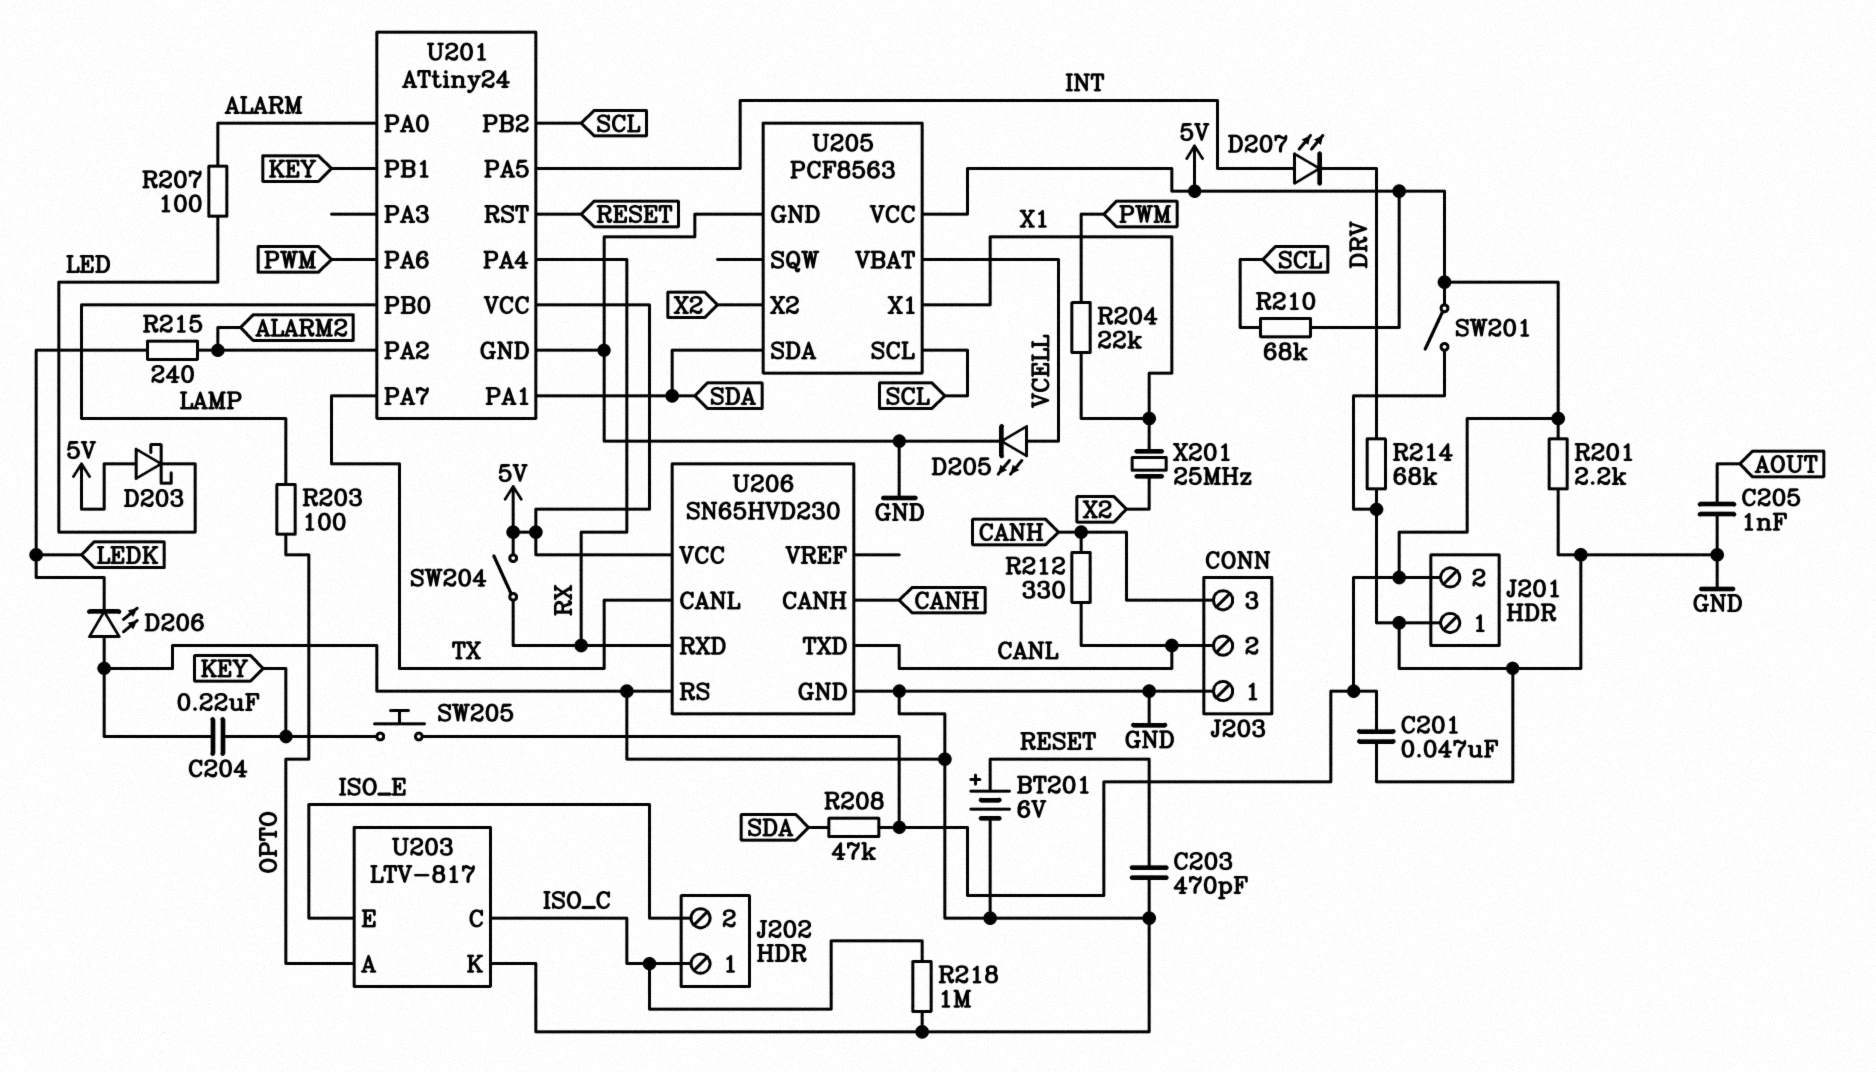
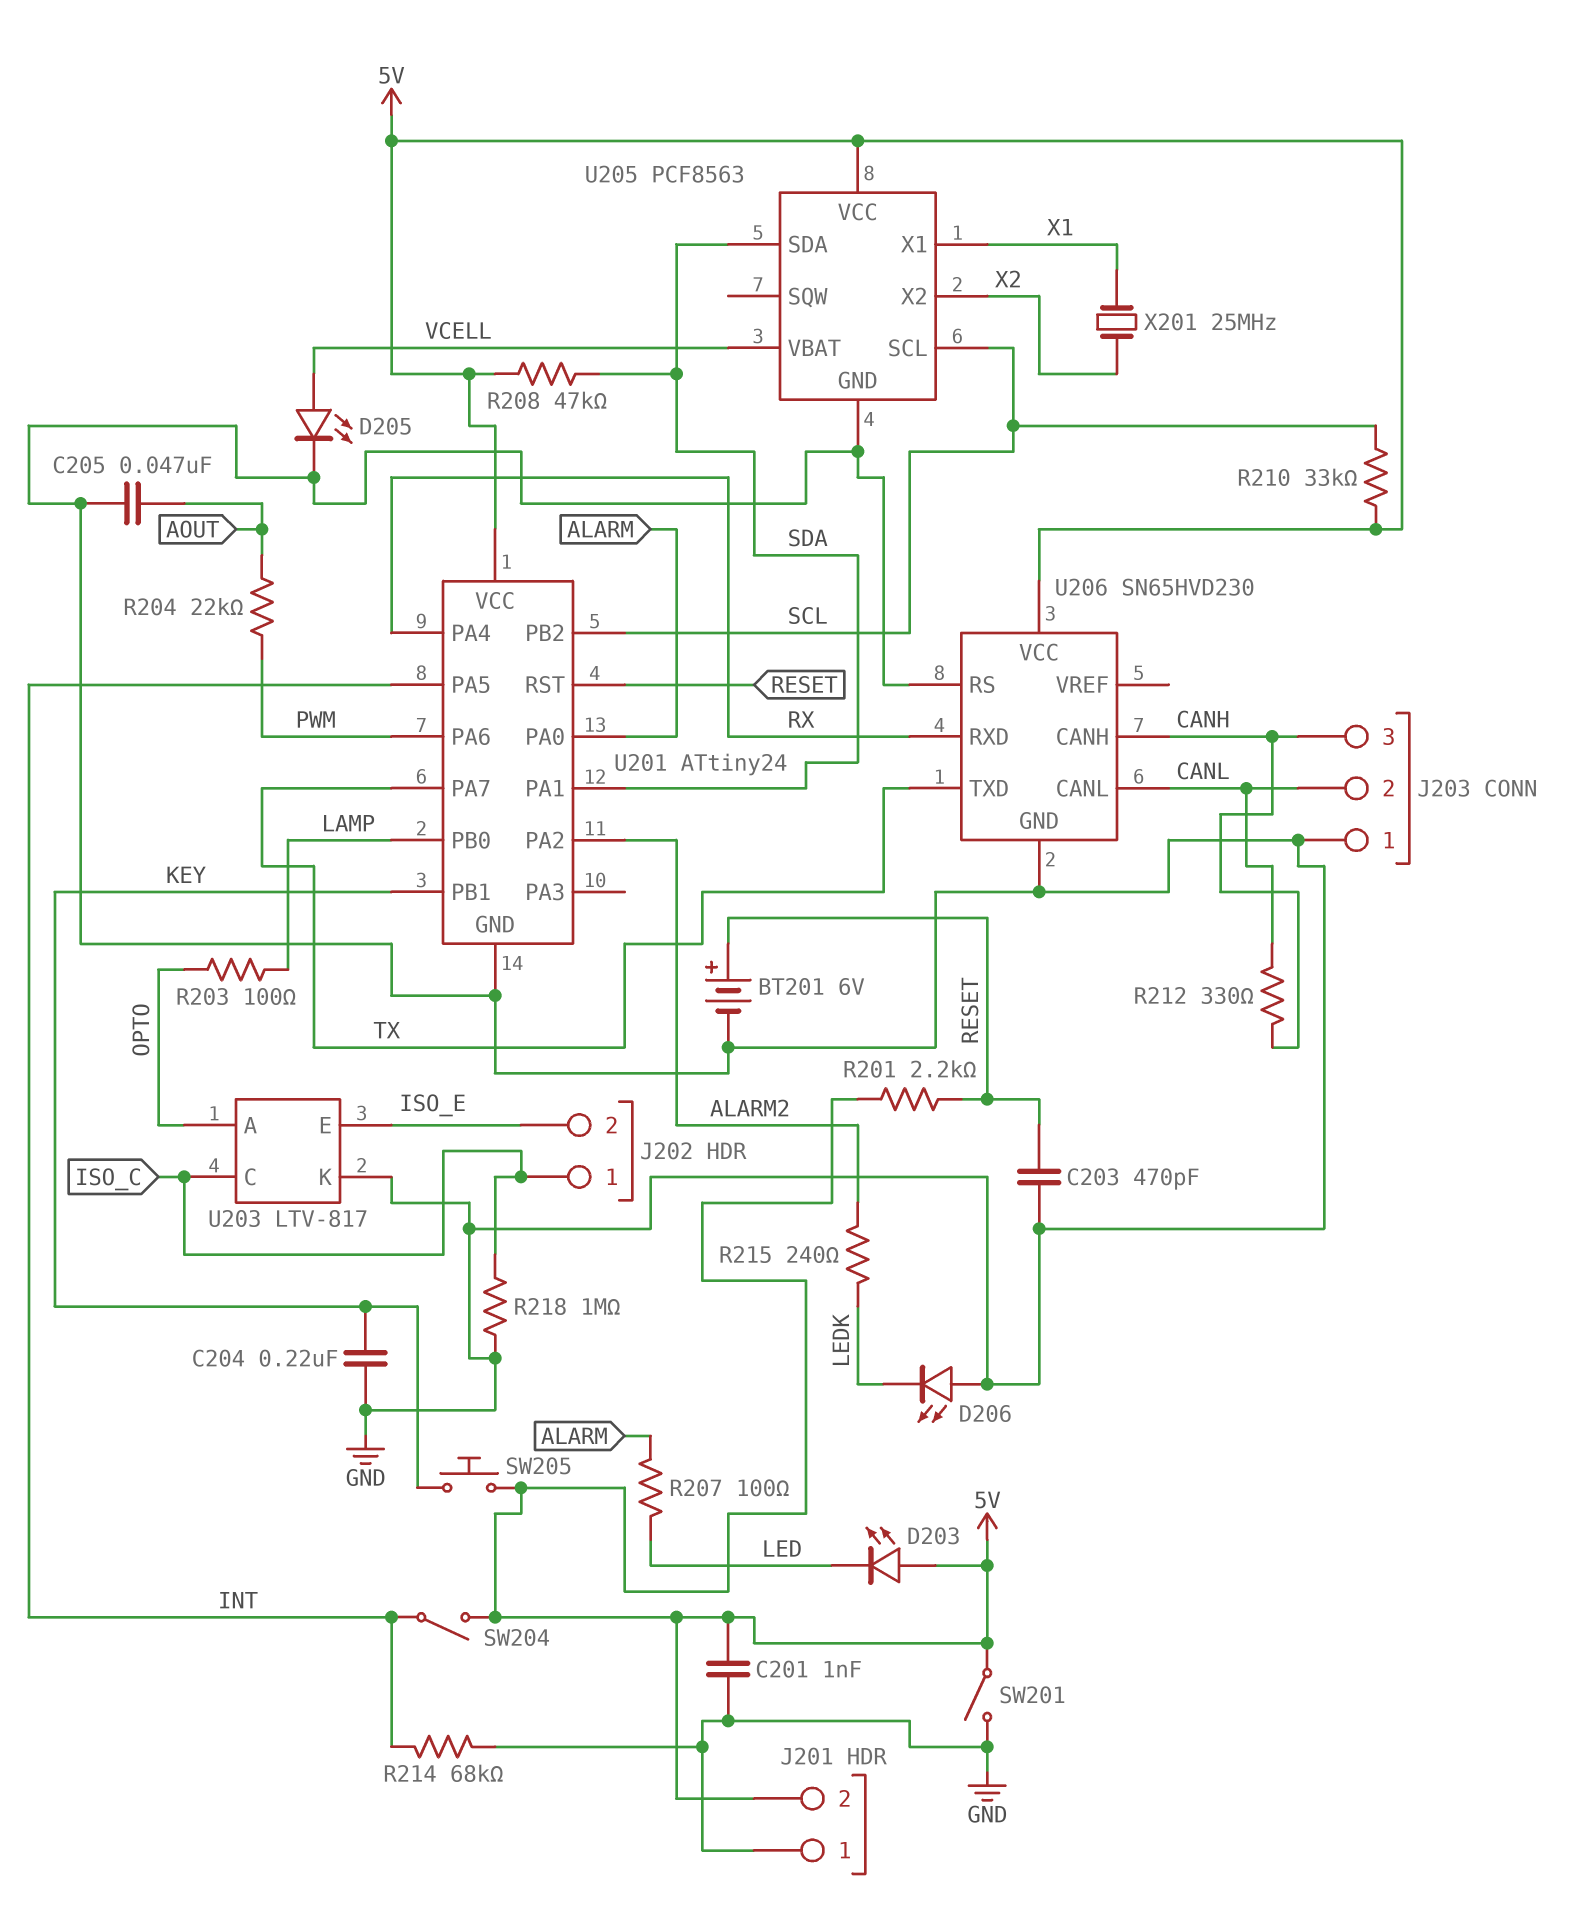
C201: 47nF (5V, GND) -> 1nF (5V, GND)
C205: 1nF (AOUT, GND) -> 47nF (AOUT, GND)
D203: schottky (A 5V, K LED) -> LED (A 5V, K LED)
D207: LED (A INT, K DRV) -> none
R201: 2.2k (5V, GND) -> 2.2k (5V, RESET)
R204: 22k (PWM, X1) -> 22k (AOUT, PWM)
R210: 68k (5V, SCL) -> 33k (5V, SCL)
R214: 68k (DRV, GND) -> 68k (GND, INT)
SW204: switch (5V, RX) -> switch (5V, INT)
U206 pin CANL: TX -> CANL
U206 pin TXD: CANL -> TX

